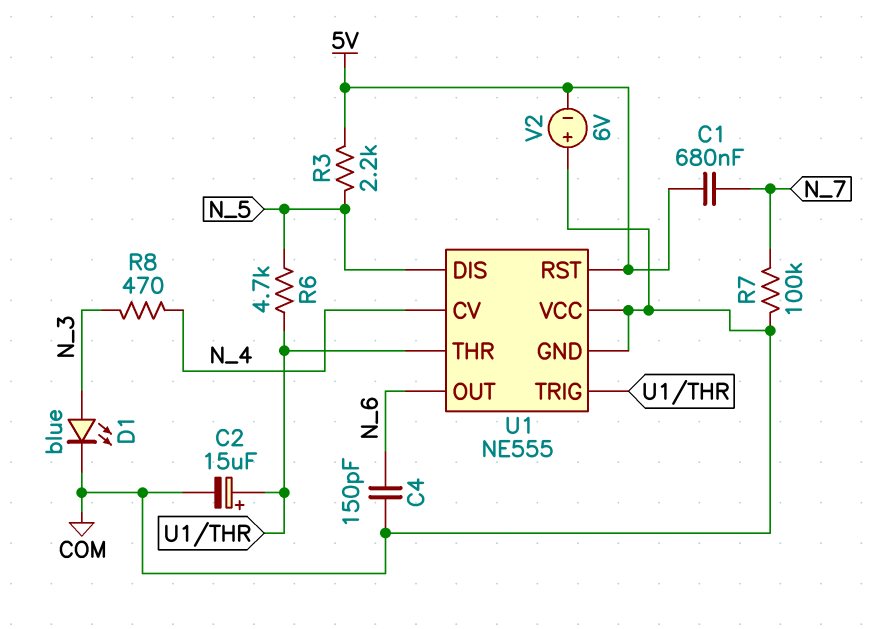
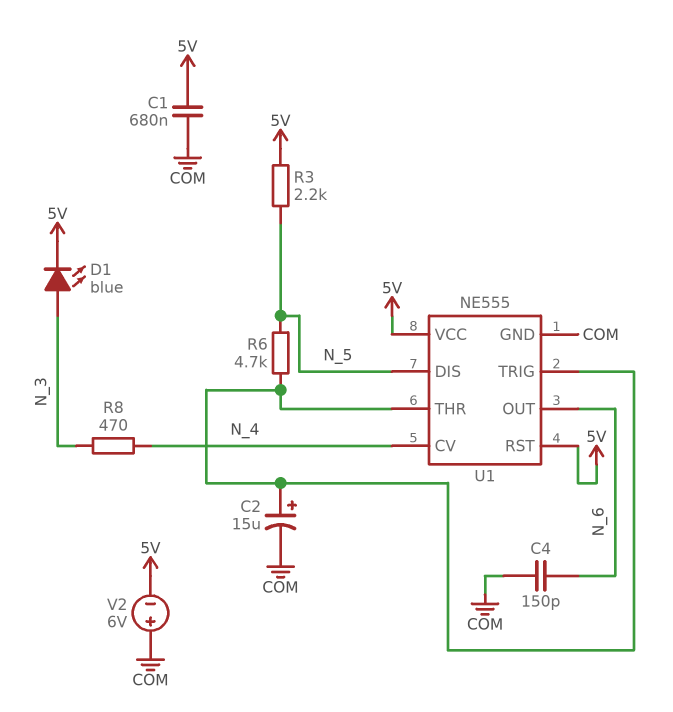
C1: 680nF (5V, N_7) -> 680nF (5V, COM)
D1: LED blue (A N_3, K COM) -> LED blue (A N_3, K 5V)
R7: 100k (COM, N_7) -> none
U1 pin VCC: COM -> 5V

